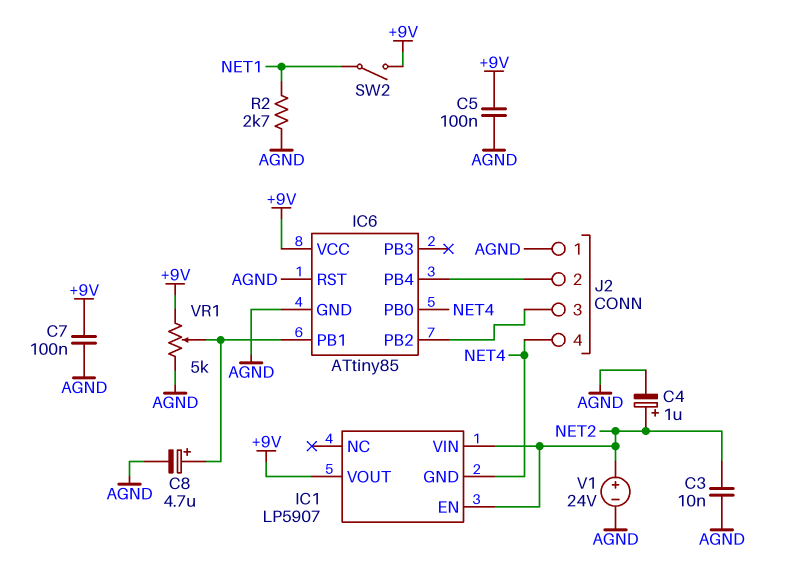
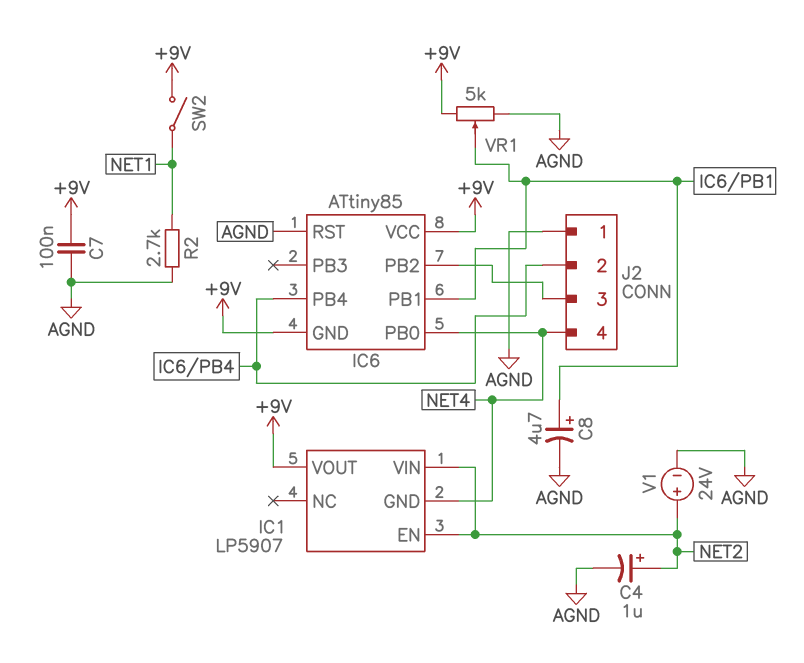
C3: 10nF (AGND, NET2) -> none
C5: 100nF (+9V, AGND) -> none
IC6 pin GND: AGND -> +9V

